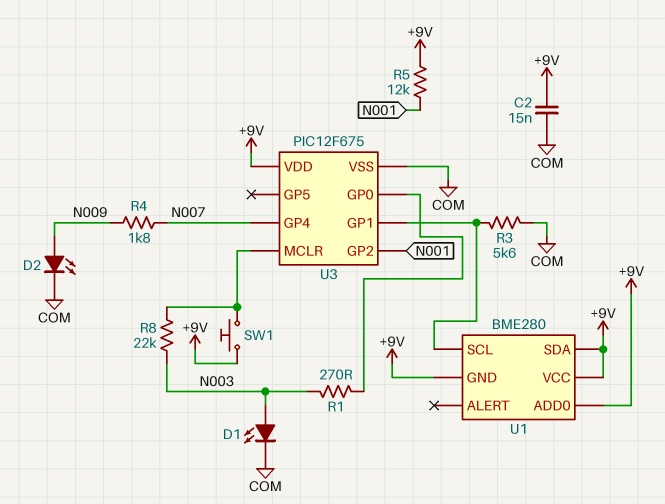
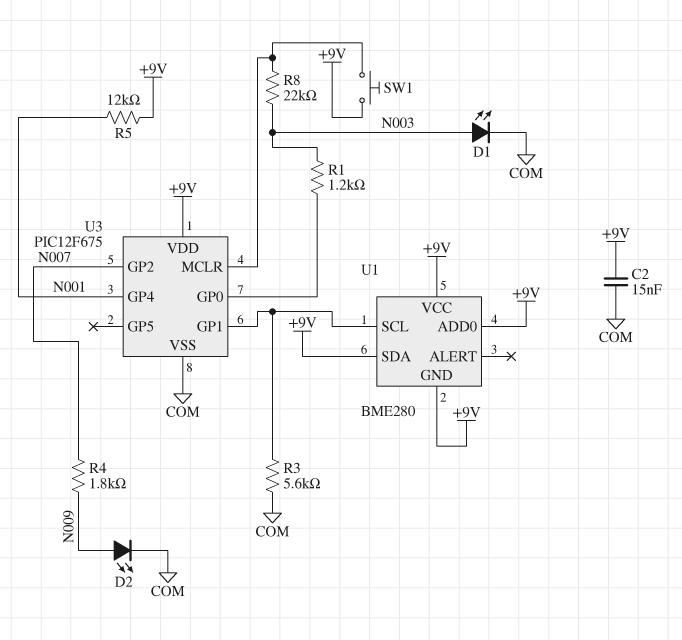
R1: 270 (N003, U3/GP0) -> 1.2k (N003, U3/GP0)
U3 pin GP2: N001 -> N007
U3 pin GP4: N007 -> N001

